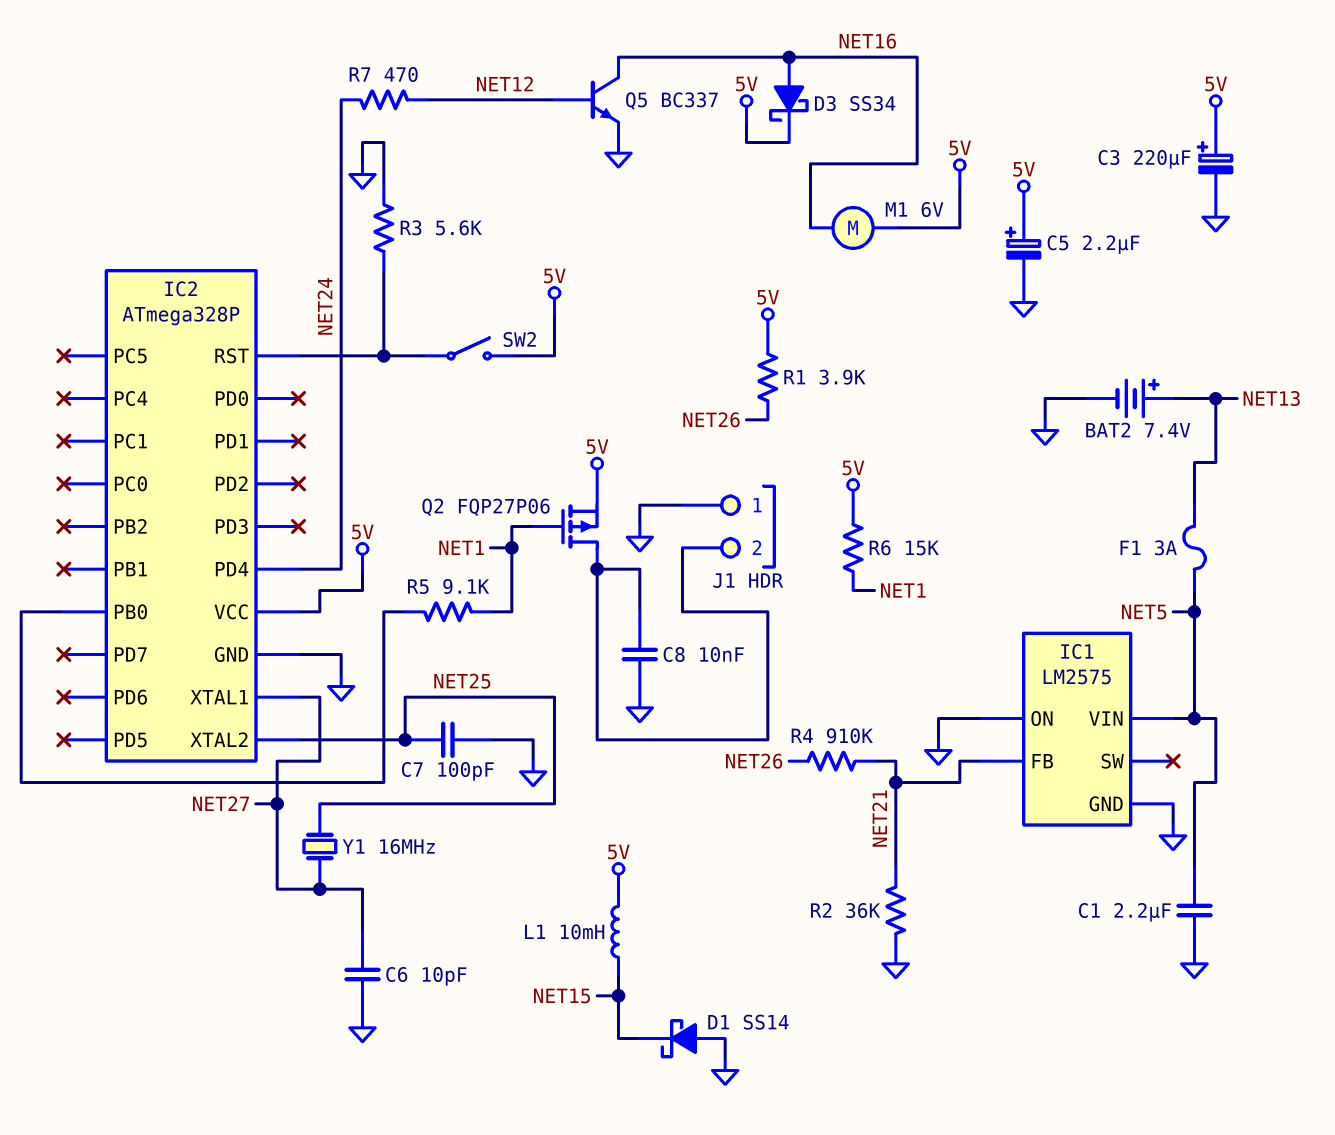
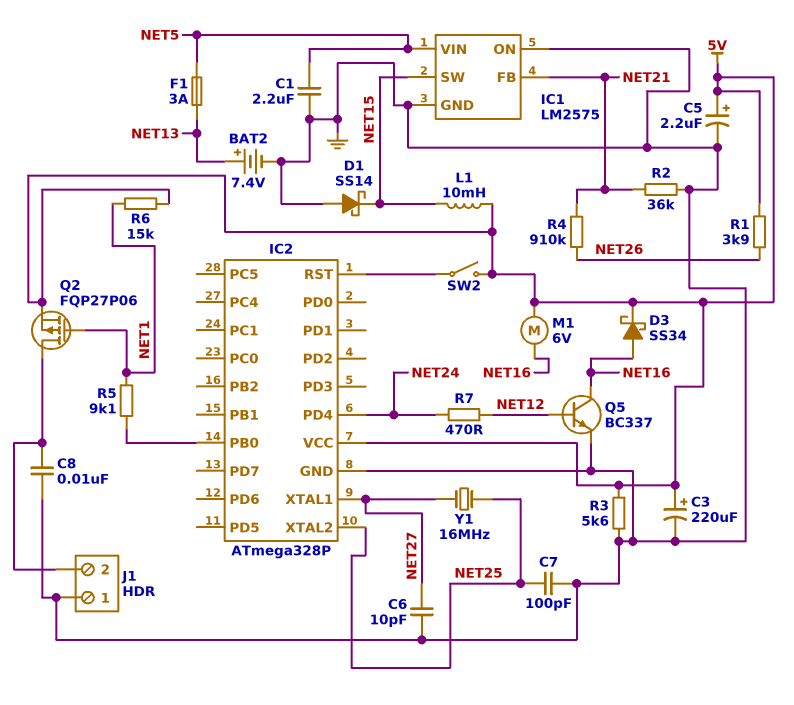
IC1 pin SW: none -> NET15
R3: 5.6k (GND, IC2/RST) -> 5.6k (5V, GND)

